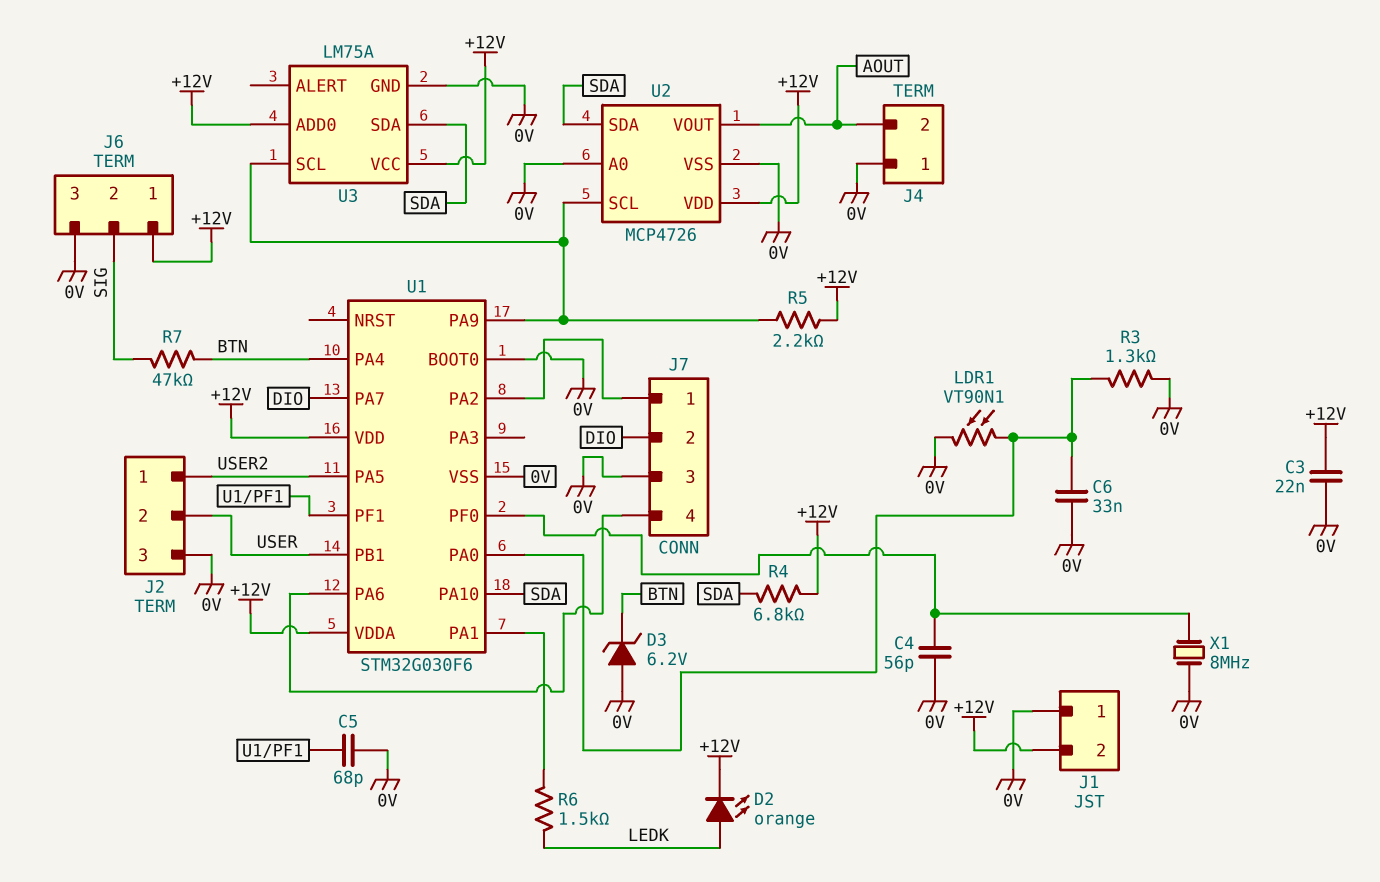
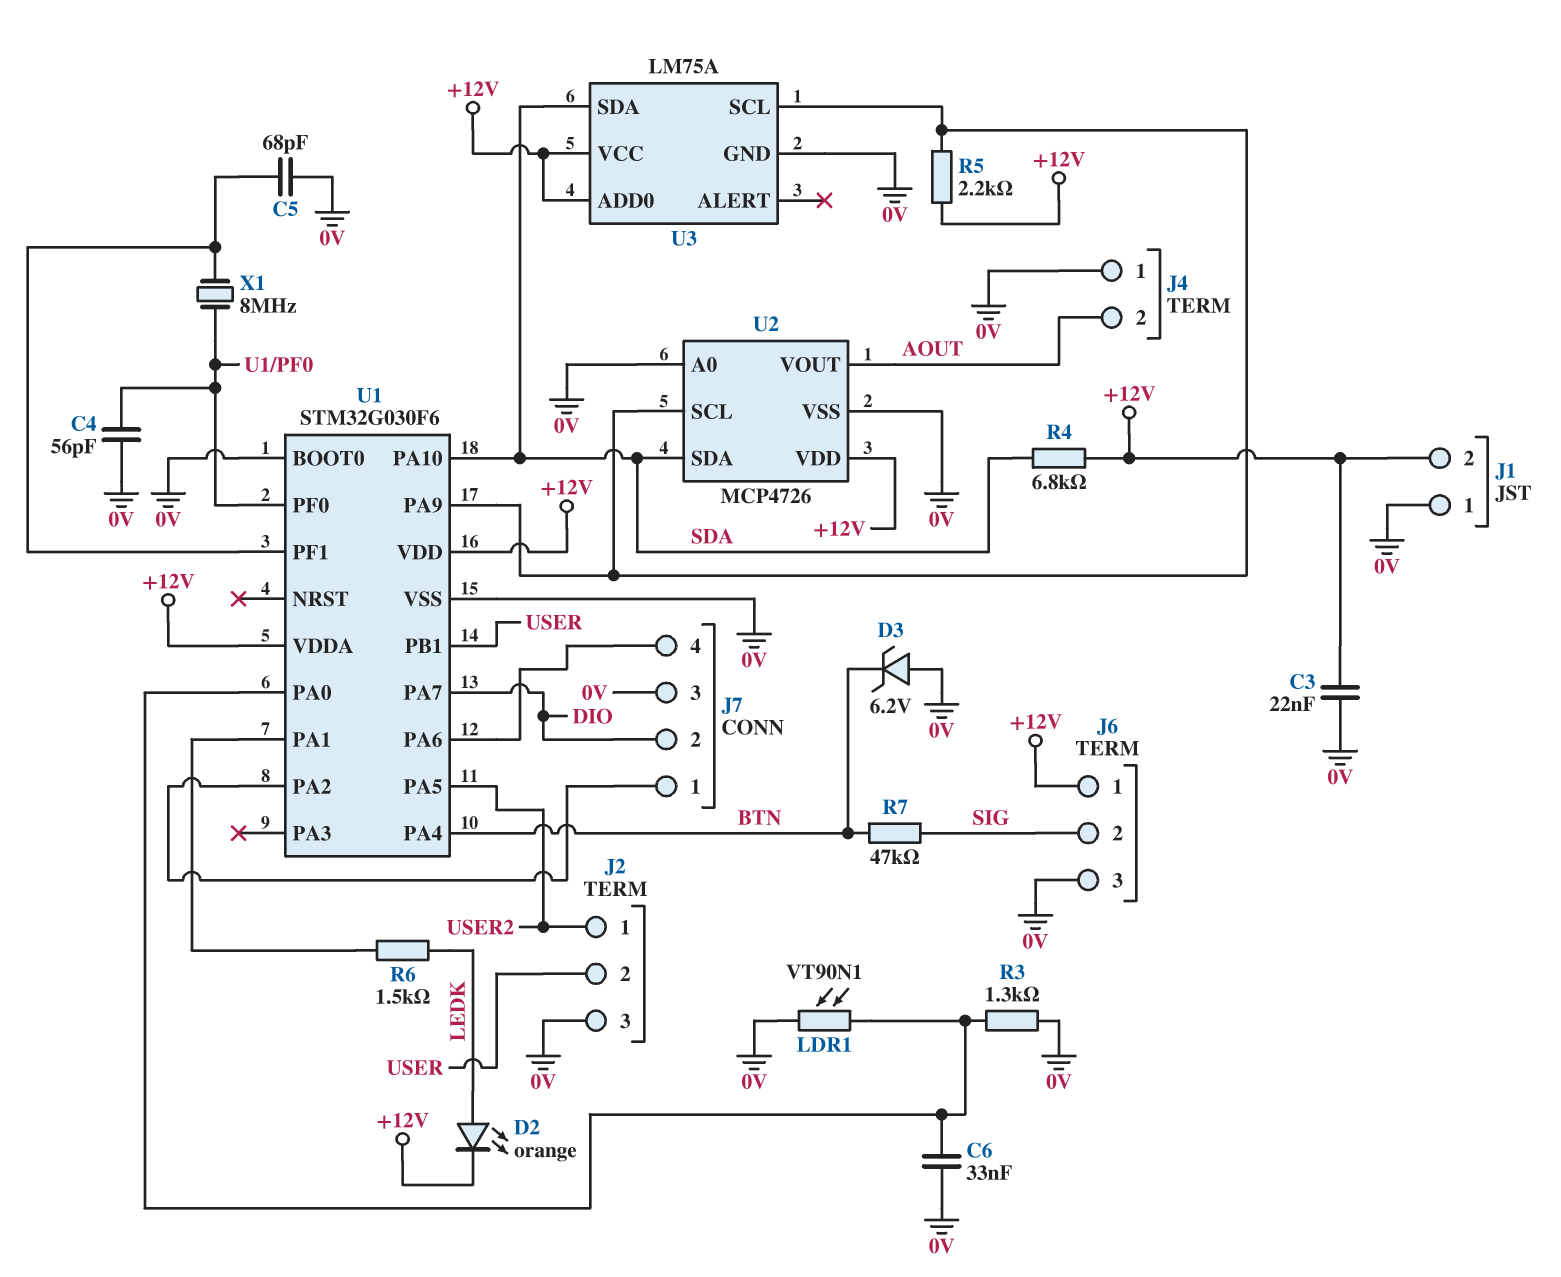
X1: 8MHz (0V, U1/PF0) -> 8MHz (U1/PF0, U1/PF1)

